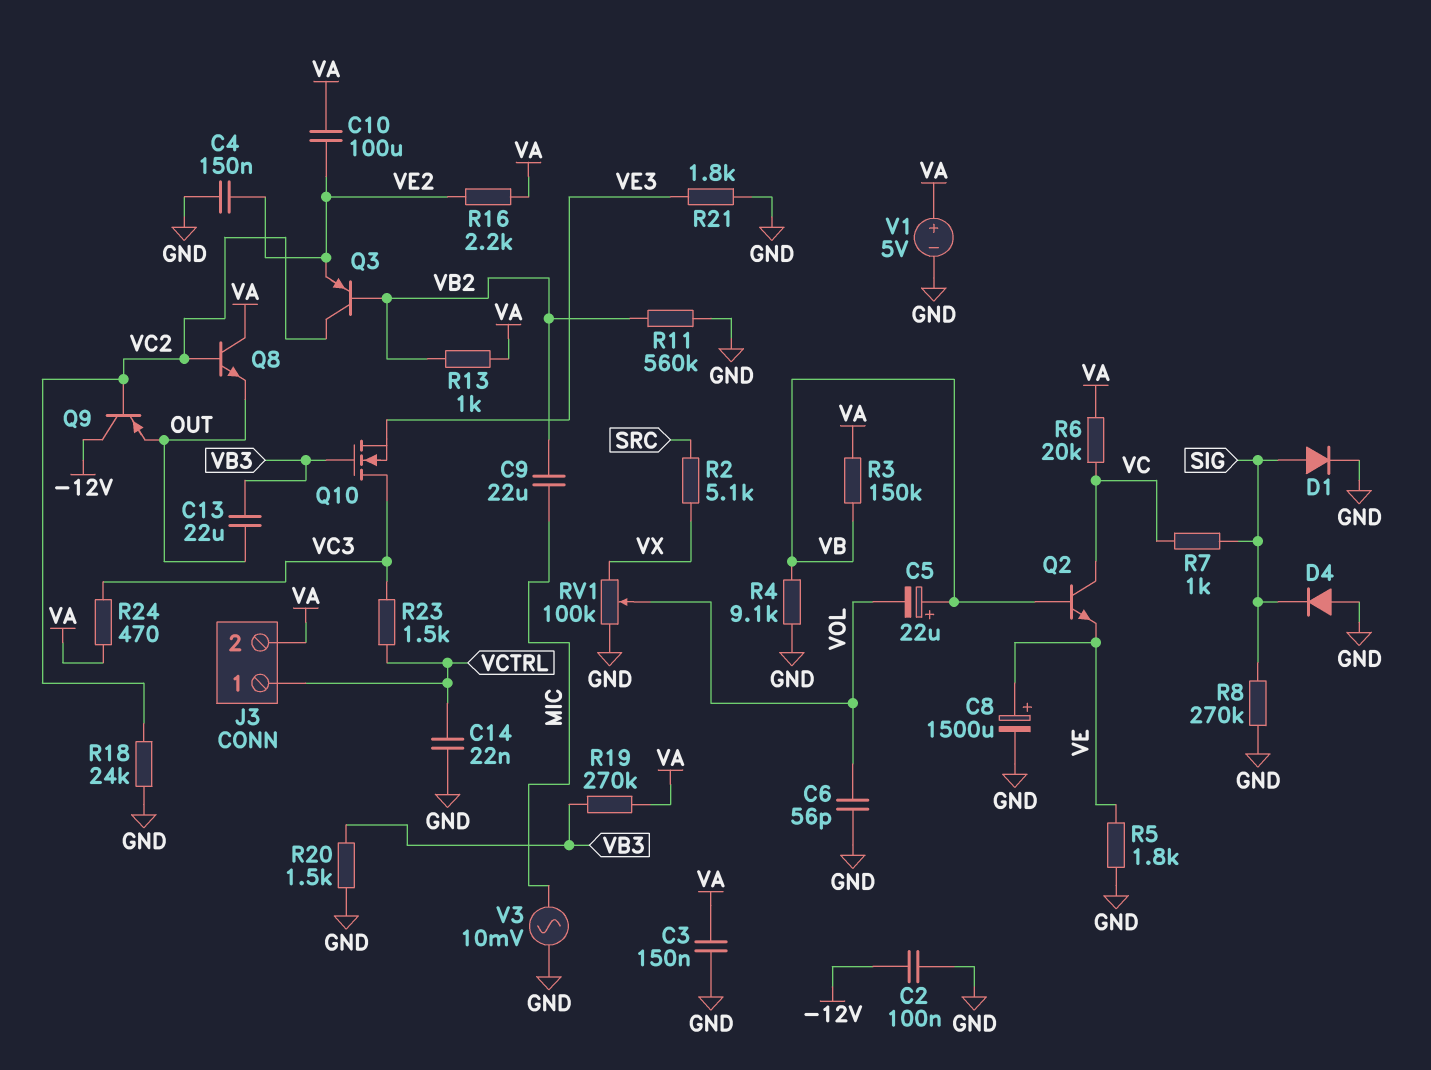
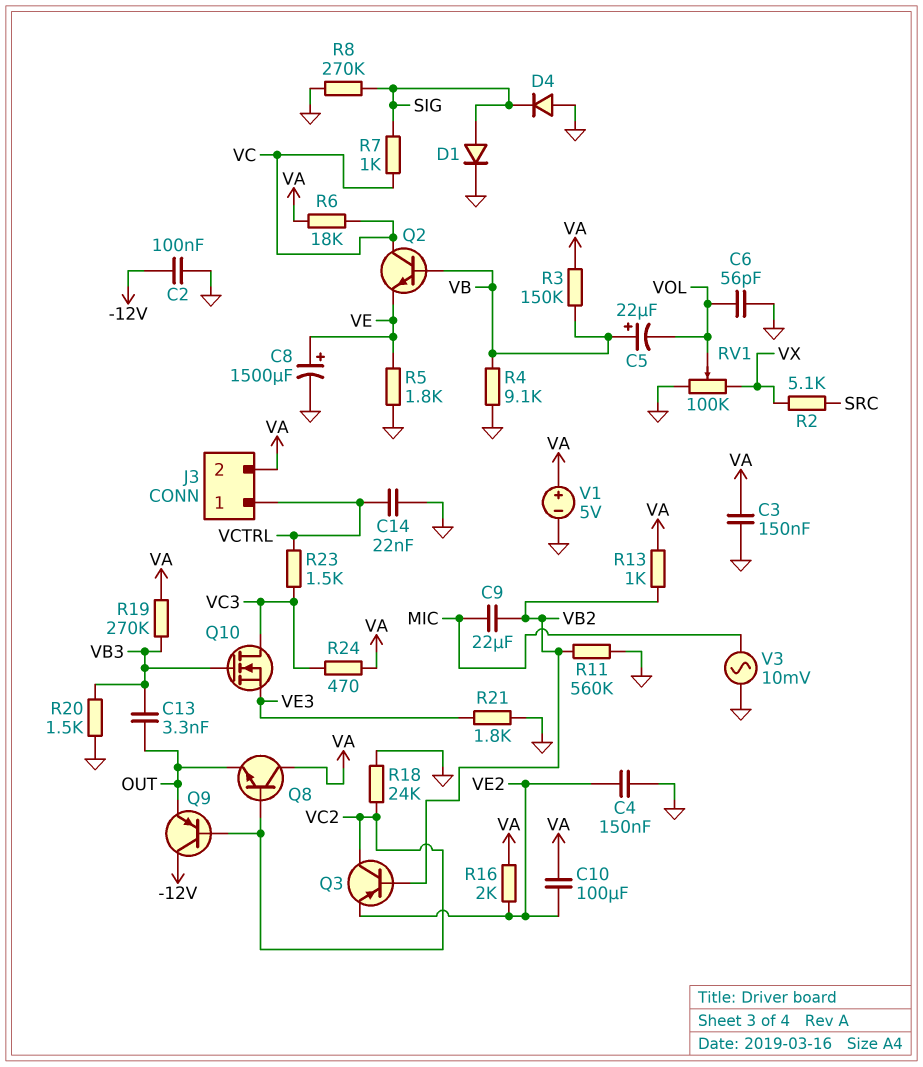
C13: 22uF (OUT, VB3) -> 3.3nF (OUT, VB3)
R6: 20k (VA, VC) -> 18k (VA, VC)
R16: 2.2k (VA, VE2) -> 2k (VA, VE2)

